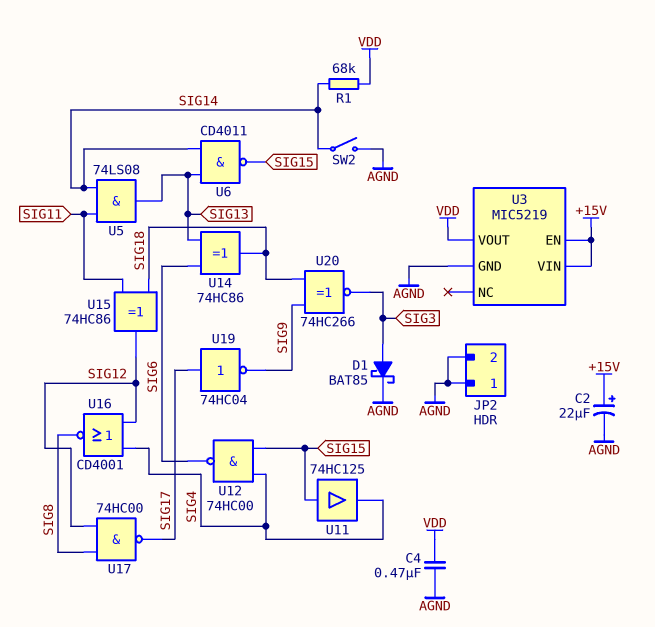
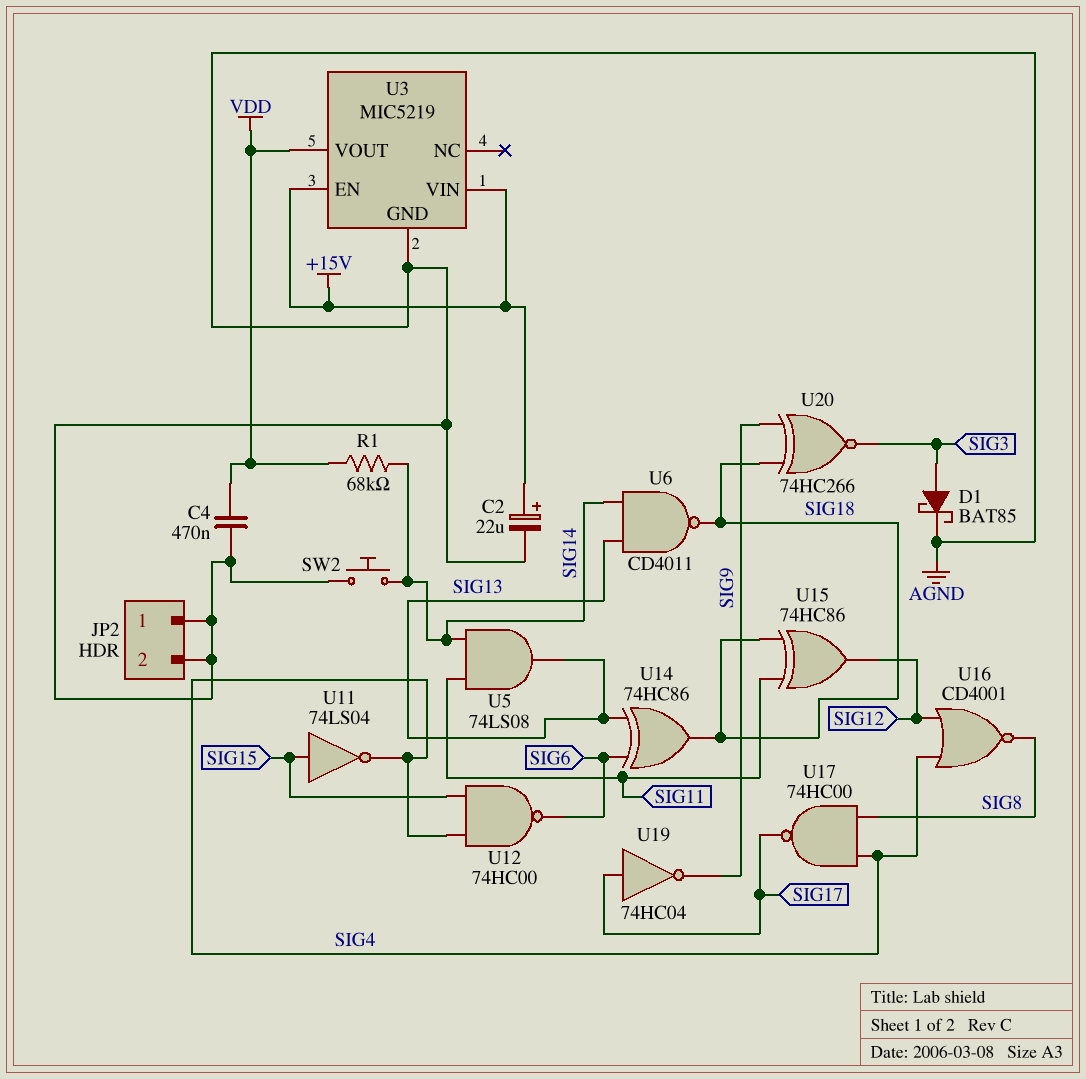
SW2: switch (AGND, SIG14) -> button (AGND, SIG14)
U6: NAND CD4011 (in SIG13, in SIG14, out SIG15) -> NAND CD4011 (in SIG13, in SIG14, out SIG18)
U11: buffer 74HC125 (in SIG15, out SIG4) -> NOT 74LS04 (in SIG15, out SIG4)
U17: NAND 74HC00 (in SIG8, in SIG12, out SIG17) -> NAND 74HC00 (in SIG4, in SIG8, out SIG17)

